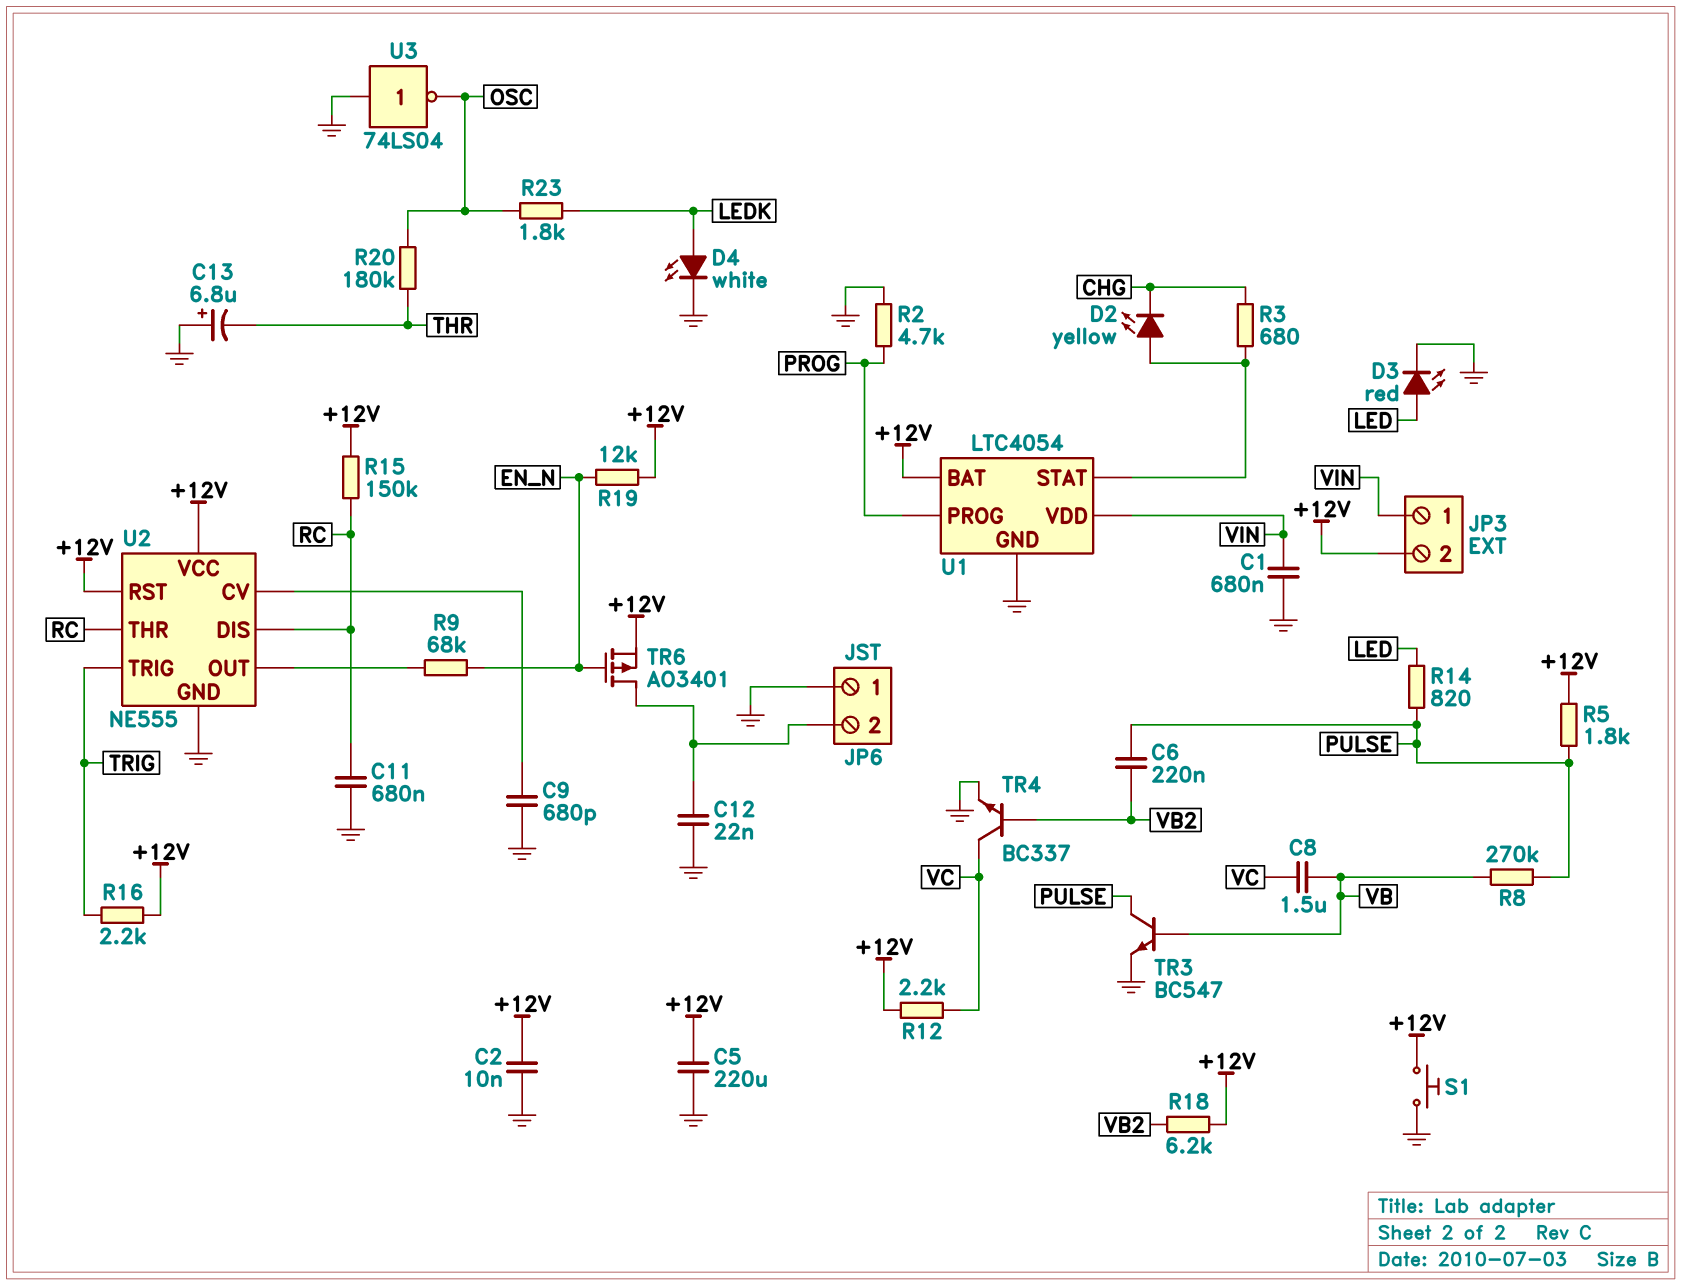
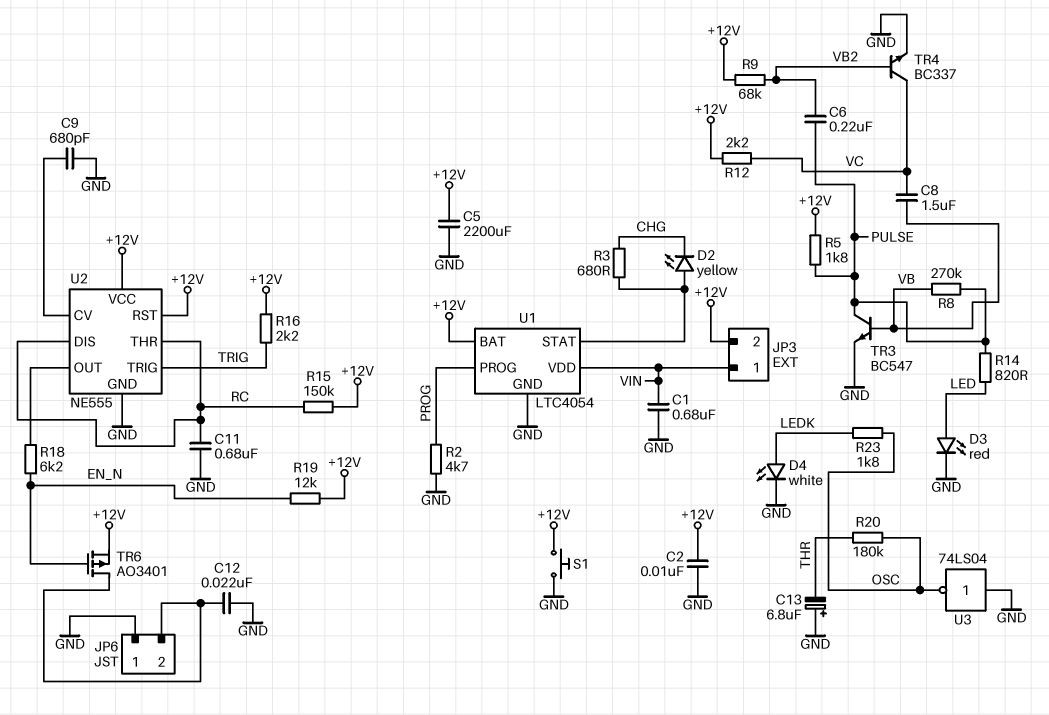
C5: 220uF (+12V, GND) -> 2200uF (+12V, GND)
R9: 68k (EN_N, U2/OUT) -> 68k (+12V, VB2)
R18: 6.2k (+12V, VB2) -> 6.2k (EN_N, U2/OUT)

